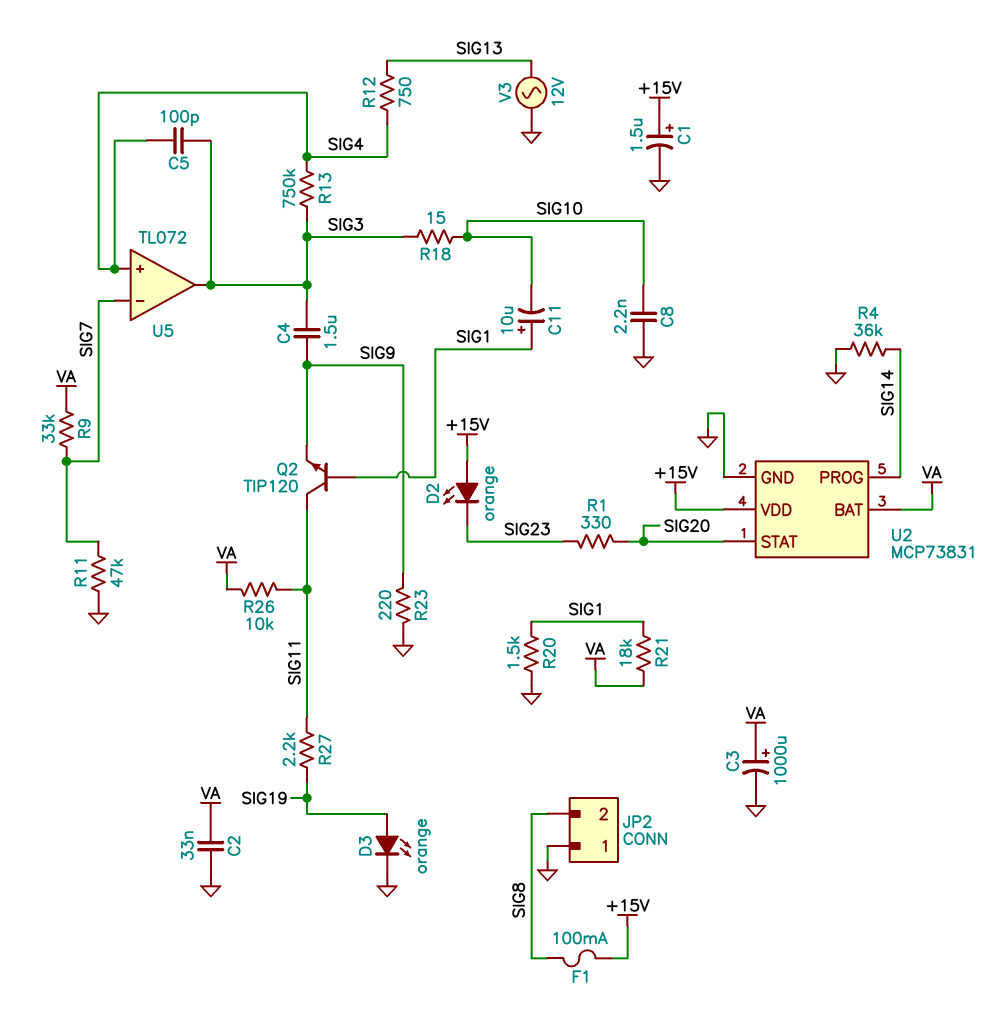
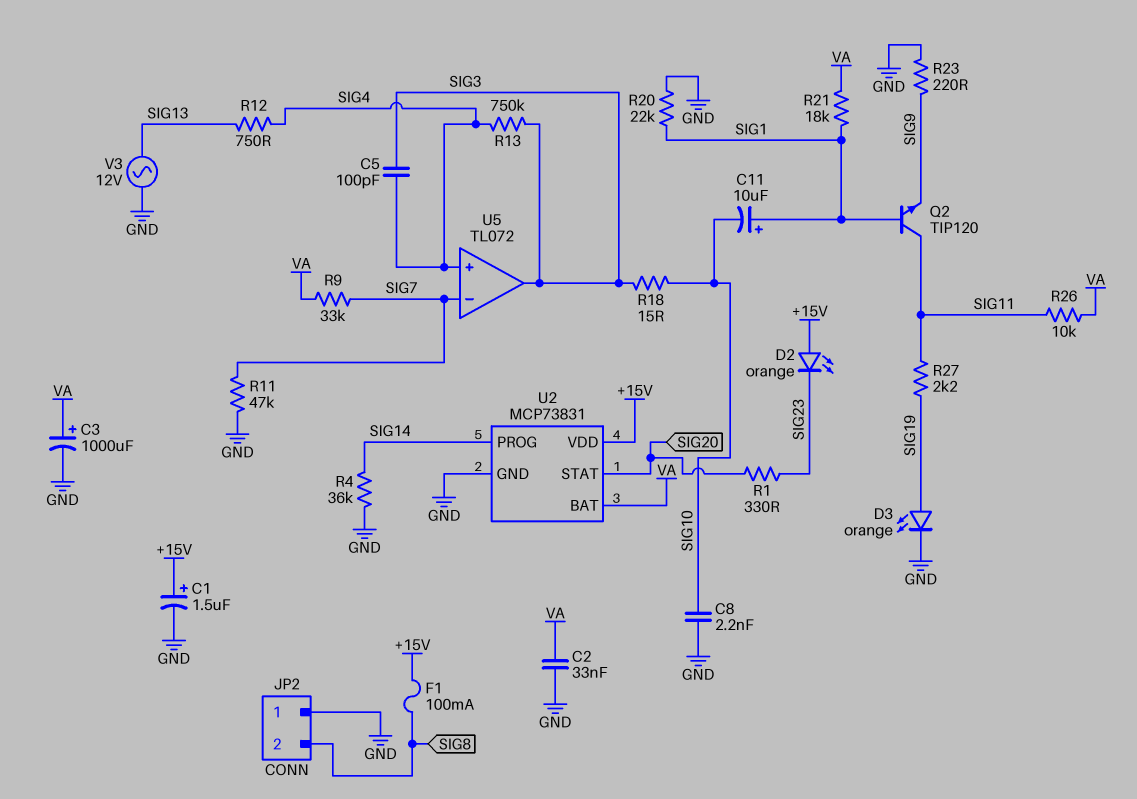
C4: 1.5uF (SIG3, SIG9) -> none
R20: 1.5k (GND, SIG1) -> 22k (GND, SIG1)

